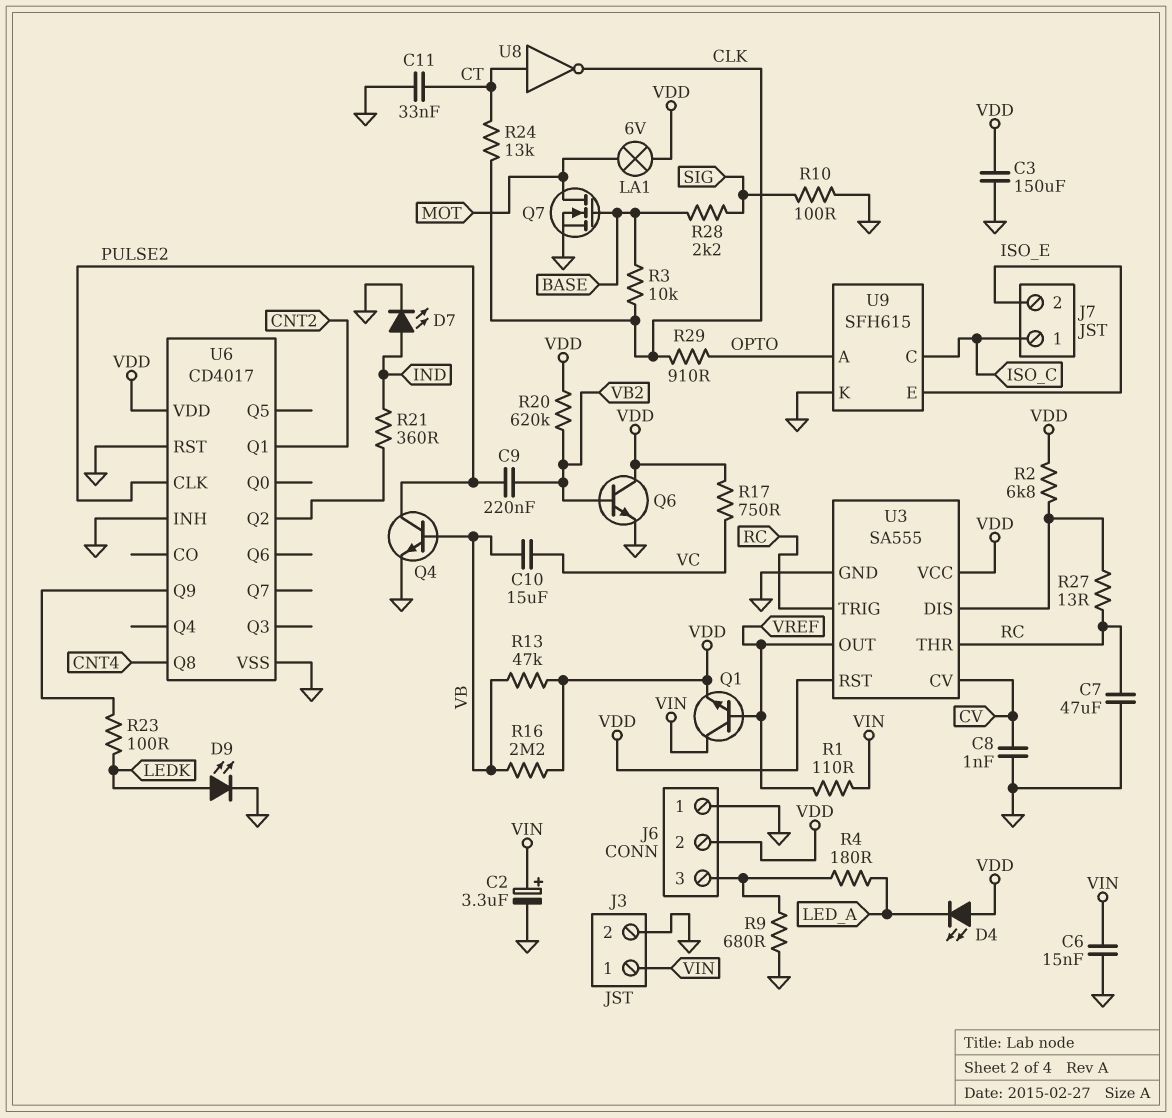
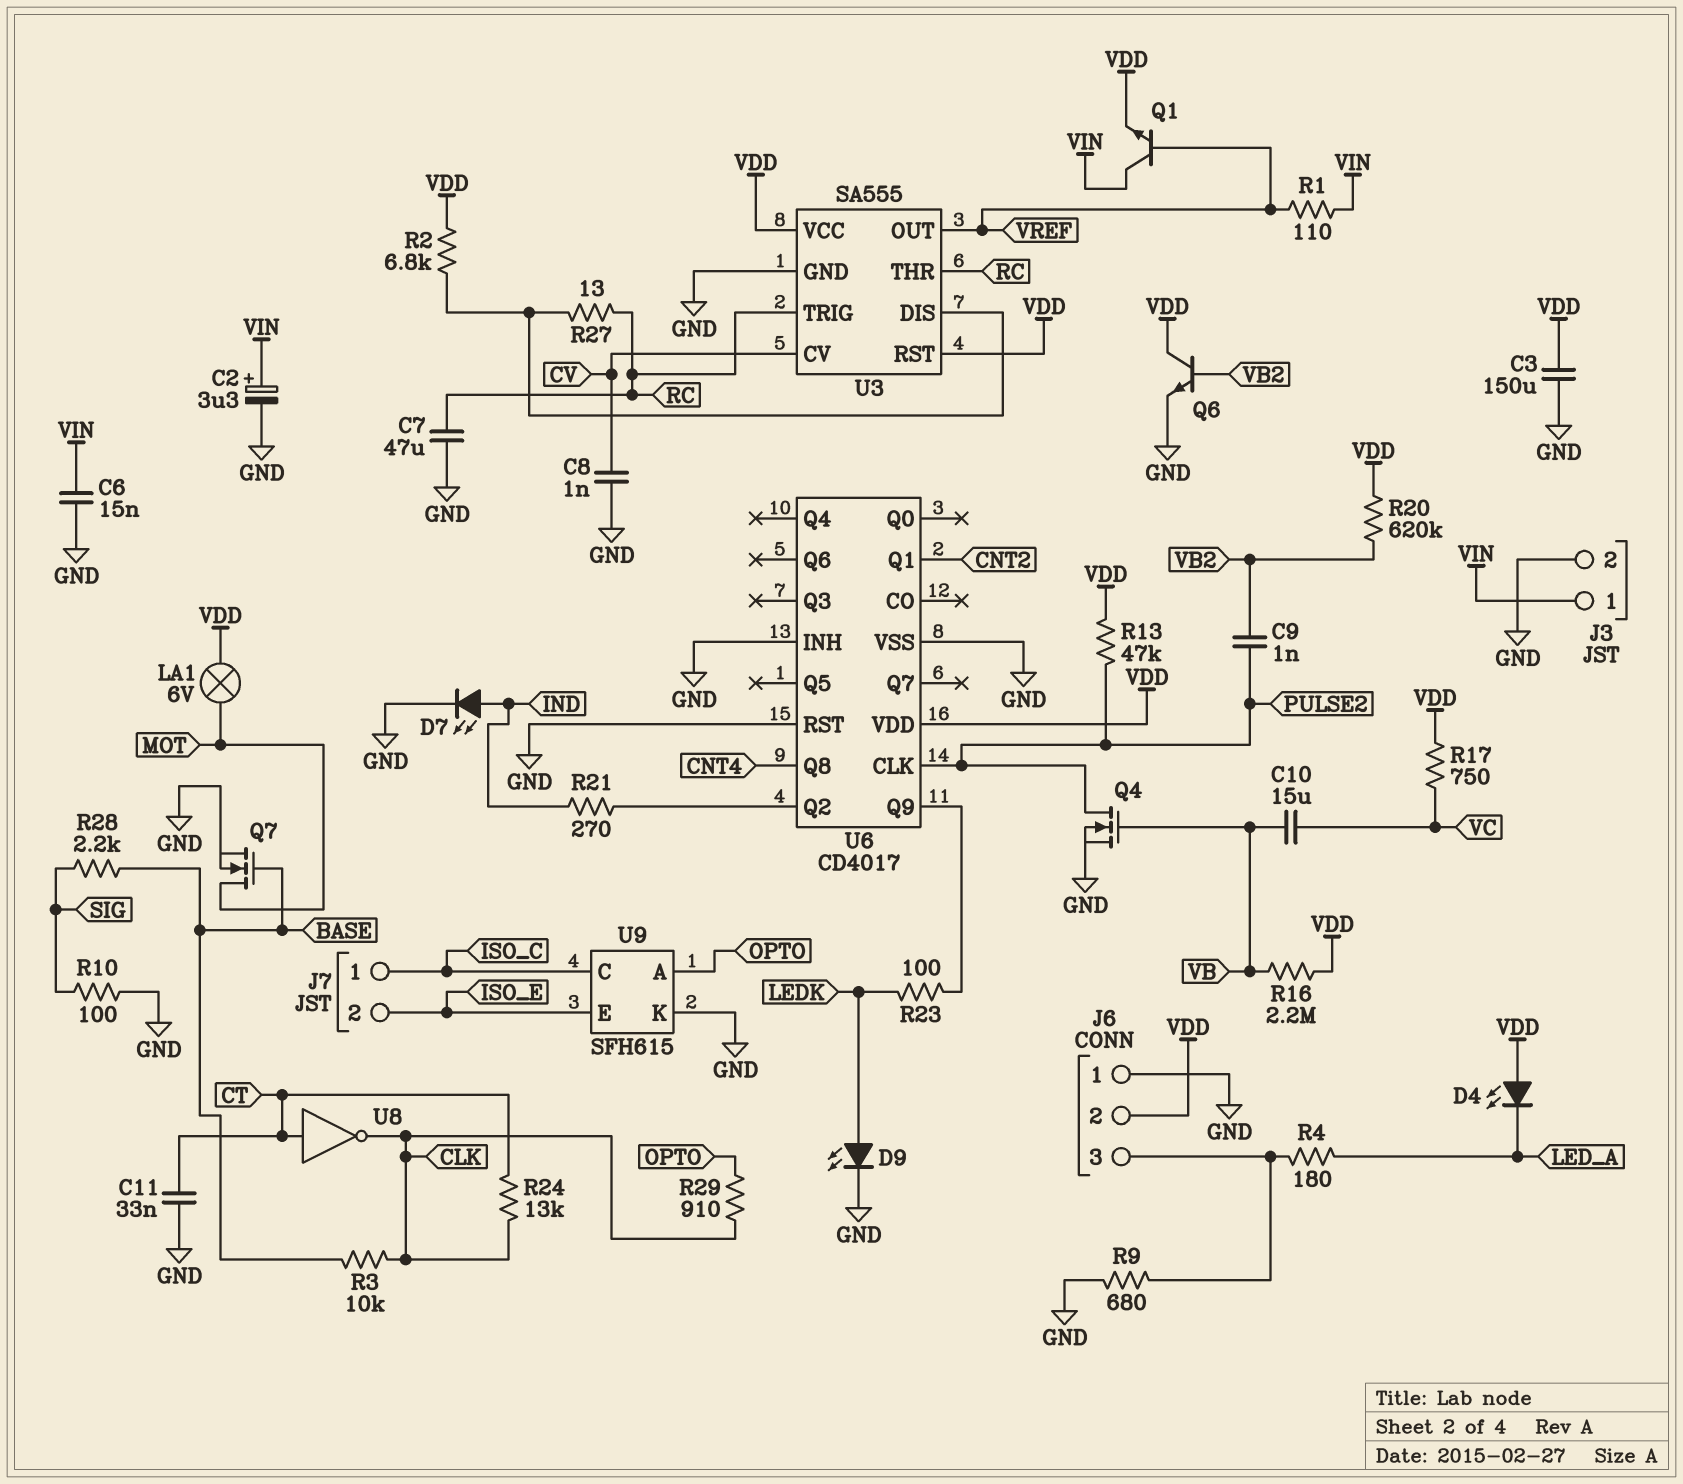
C9: 220nF (PULSE2, VB2) -> 1nF (PULSE2, VB2)
Q4: NPN (B VB, C PULSE2, E GND) -> NMOS (G VB, D PULSE2, S GND)
R13: 47k (VB, VDD) -> 47k (PULSE2, VDD)
R21: 360 (IND, U6/Q2) -> 270 (IND, U6/Q2)

